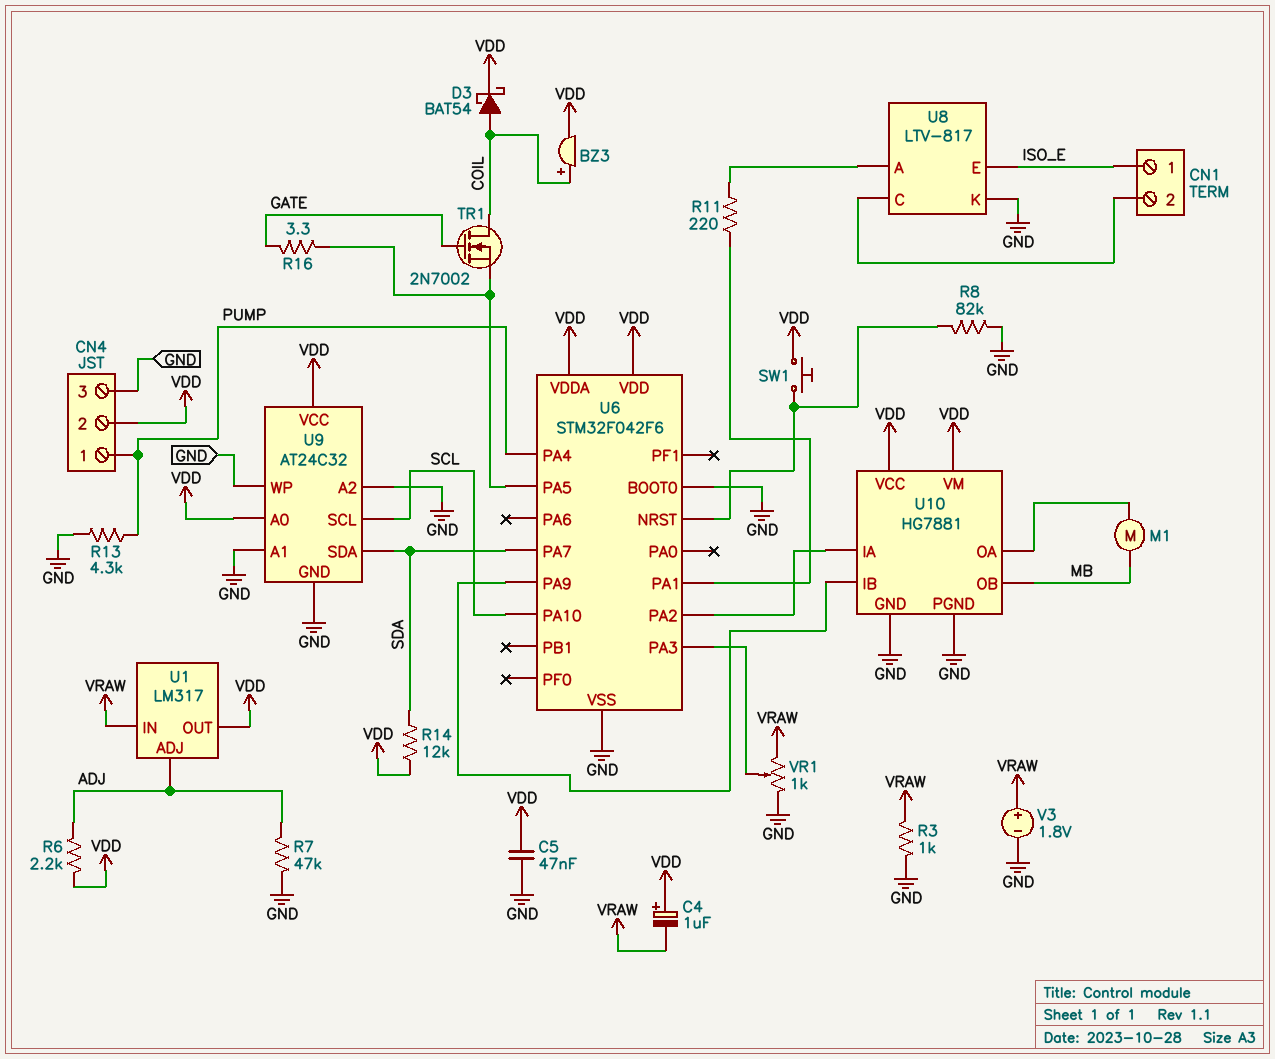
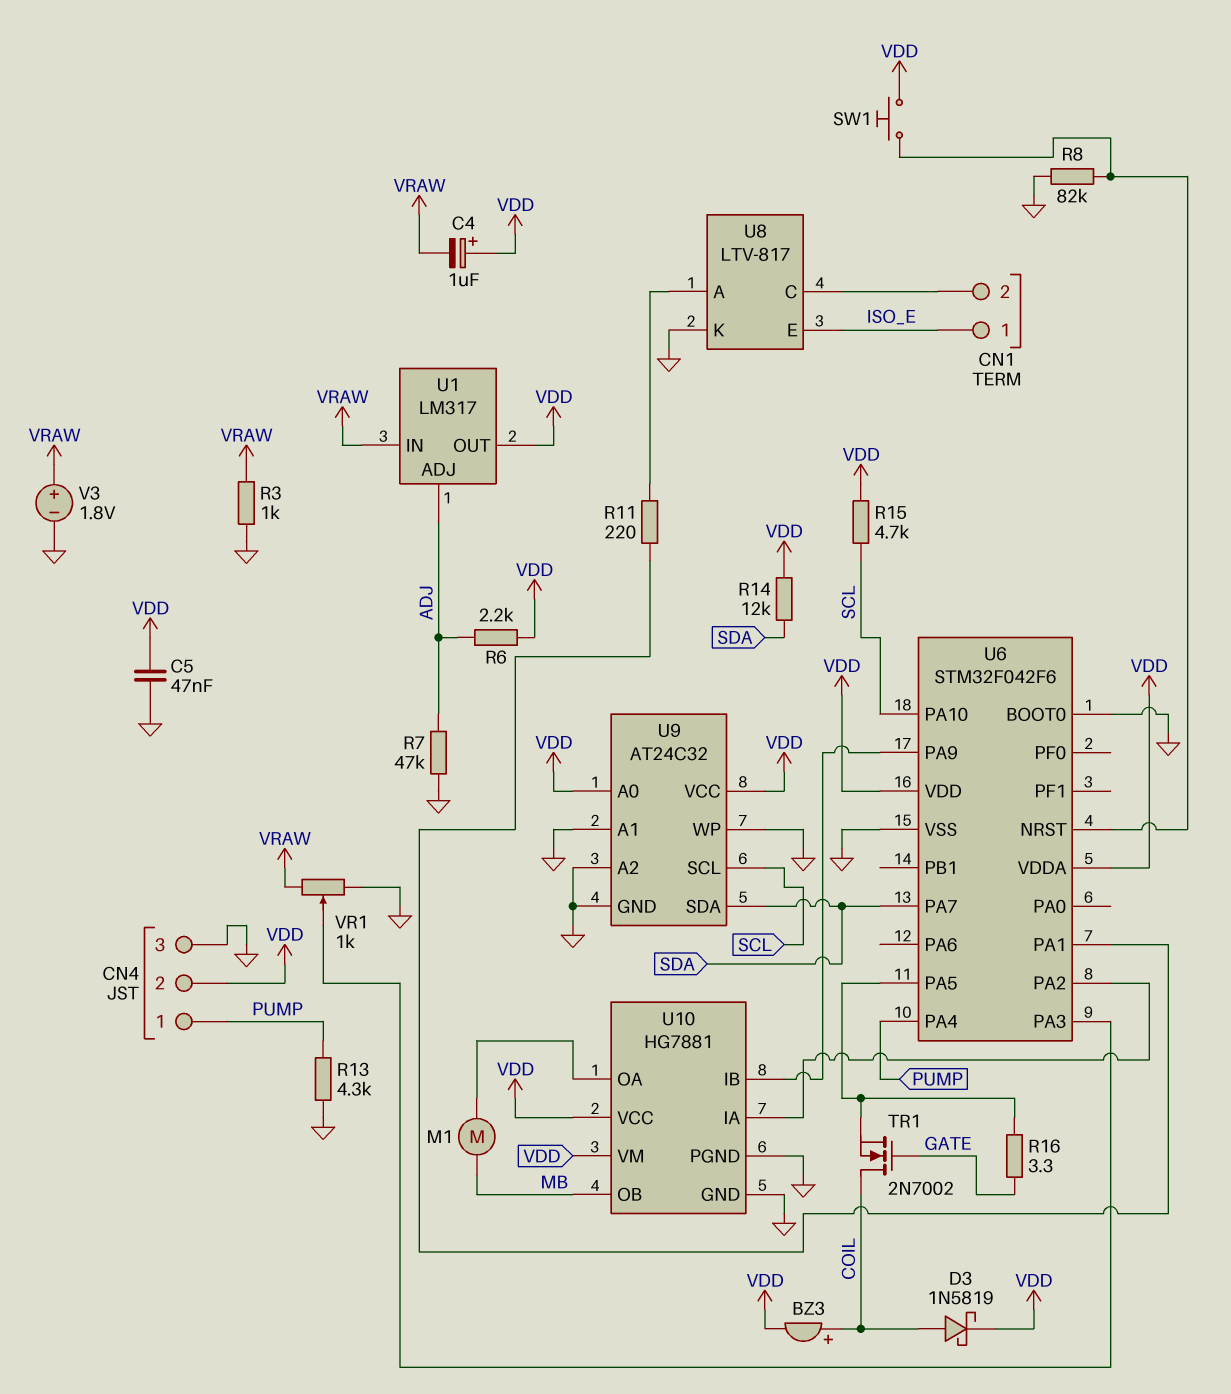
D3: schottky BAT54 (A COIL, K VDD) -> schottky 1N5819 (A COIL, K VDD)
R15: none -> 4.7k (SCL, VDD)

